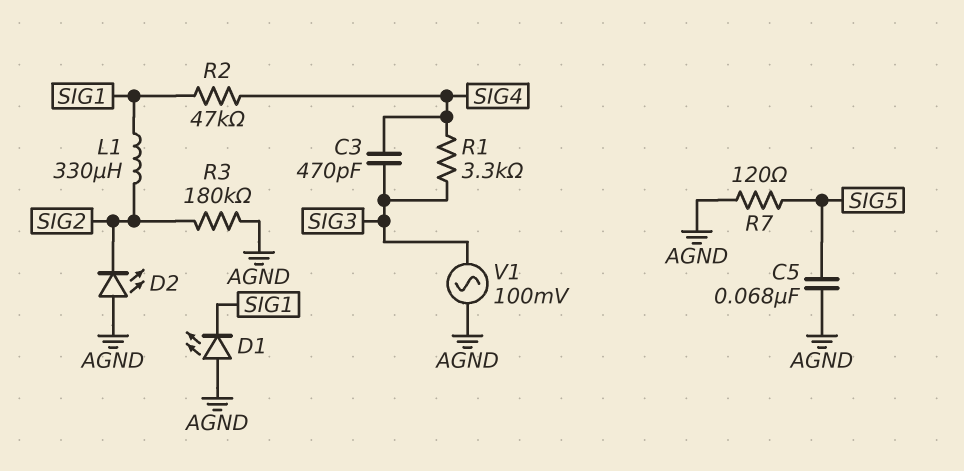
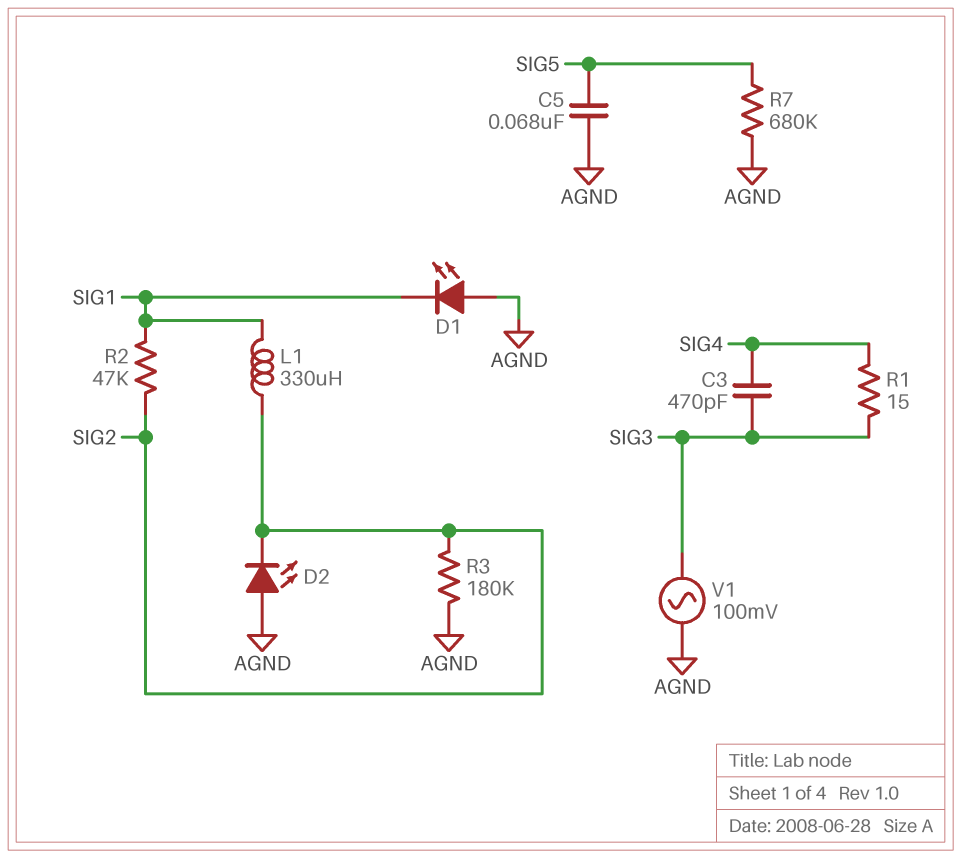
R1: 3.3k (SIG3, SIG4) -> 15 (SIG3, SIG4)
R2: 47k (SIG1, SIG4) -> 47k (SIG1, SIG2)
R7: 120 (AGND, SIG5) -> 680k (AGND, SIG5)

